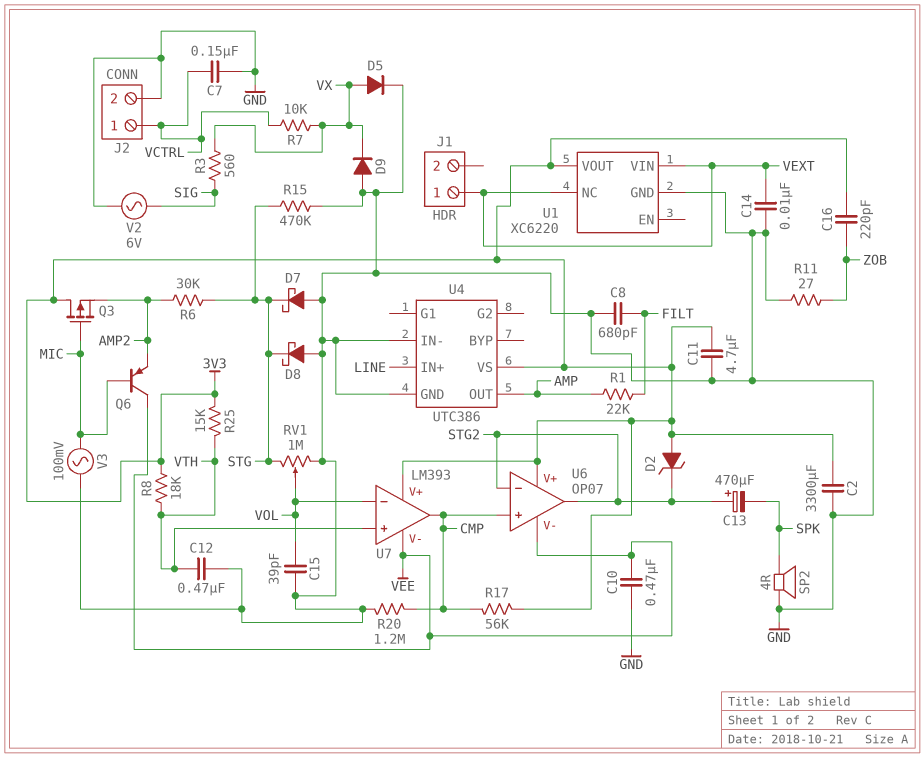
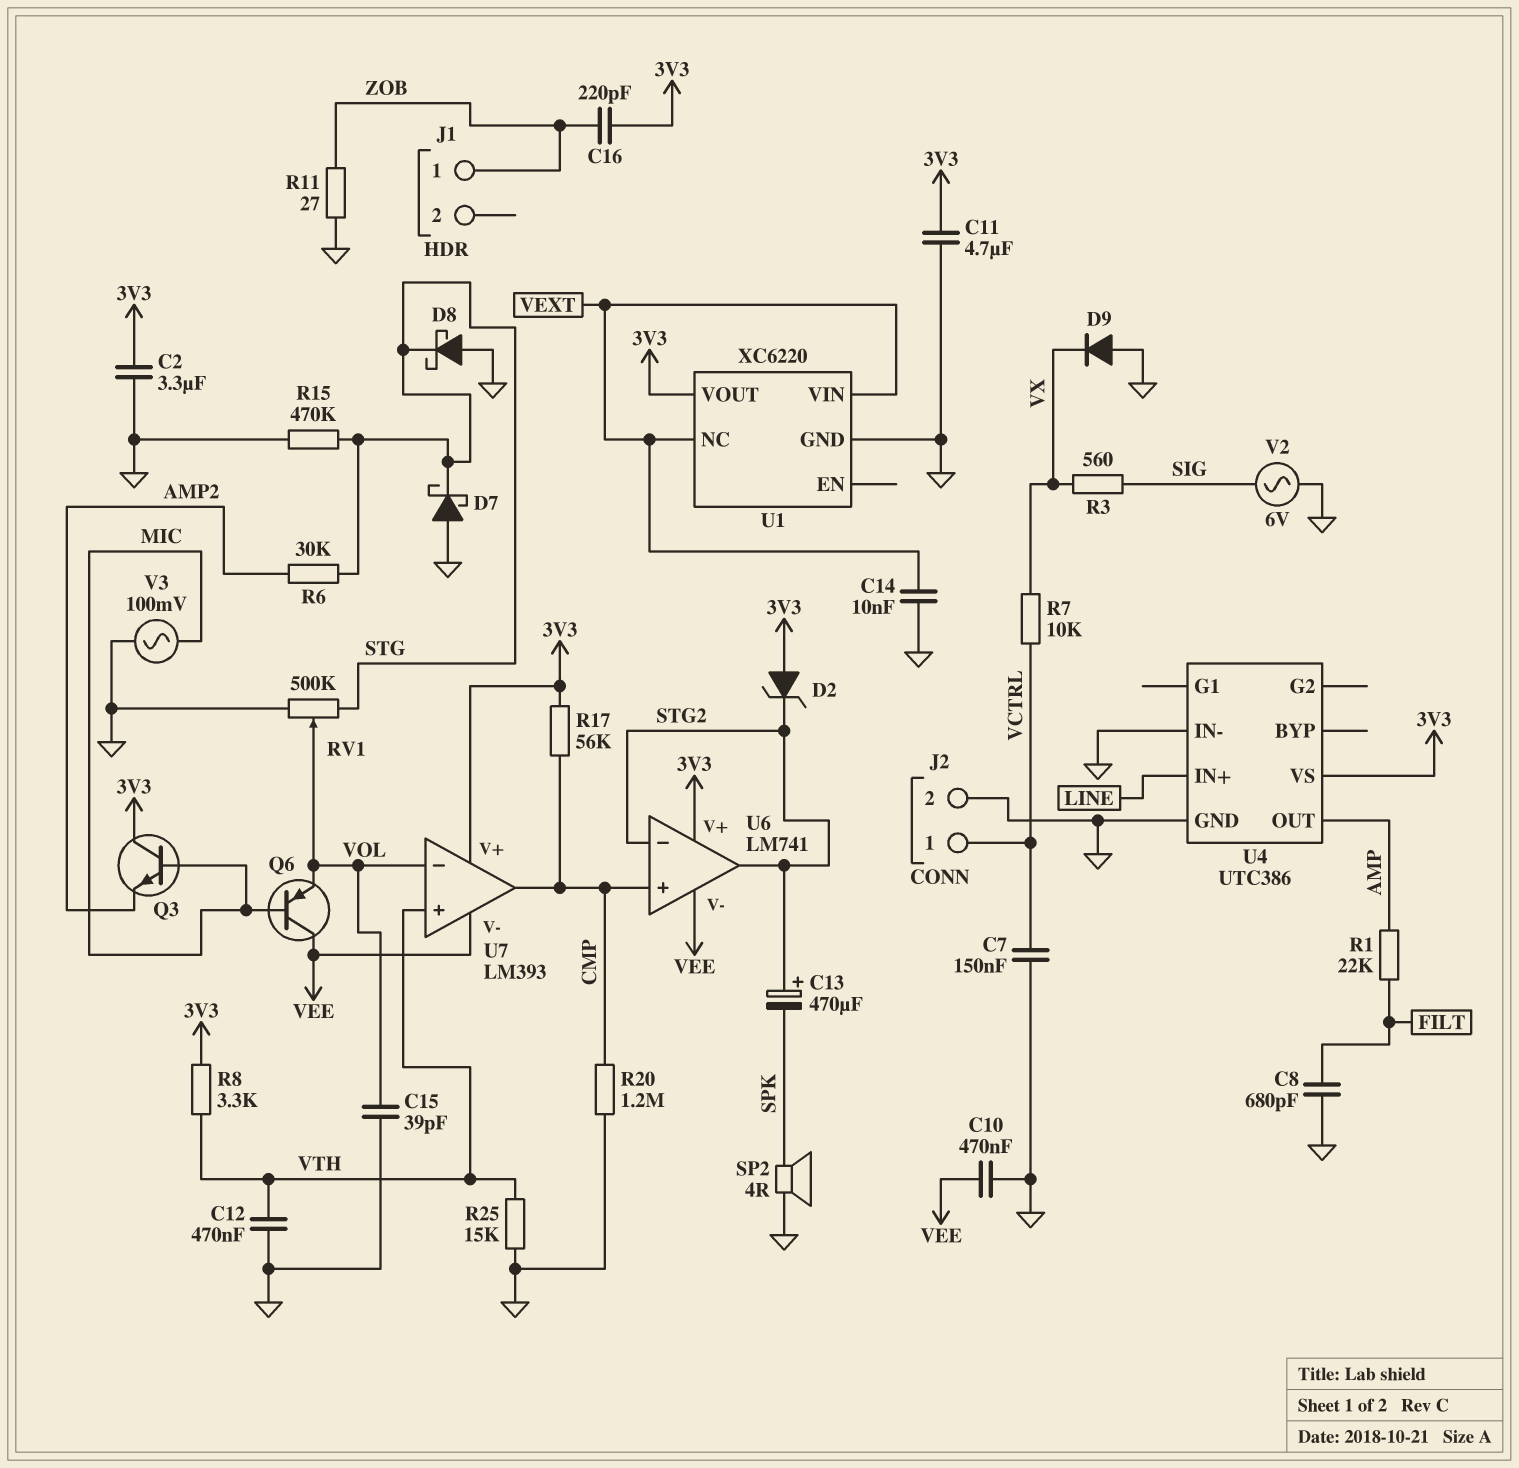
C2: 3300uF (3V3, GND) -> 3.3uF (3V3, GND)
D5: diode (A VX, K GND) -> none
J1 pin 1: VEXT -> ZOB
Q3: PMOS (G MIC, D 3V3, S AMP2) -> NPN (B MIC, C 3V3, E AMP2)
Q6: PNP (B MIC, C VEE, E AMP2) -> PNP (B MIC, C VEE, E VOL)
R8: 18k (3V3, VTH) -> 3.3k (3V3, VTH)
R25: 15k (3V3, VTH) -> 15k (GND, VTH)
RV1: 1M (GND, STG, wiper VOL) -> 500k (GND, STG, wiper VOL)
U6: OP07 -> LM741

